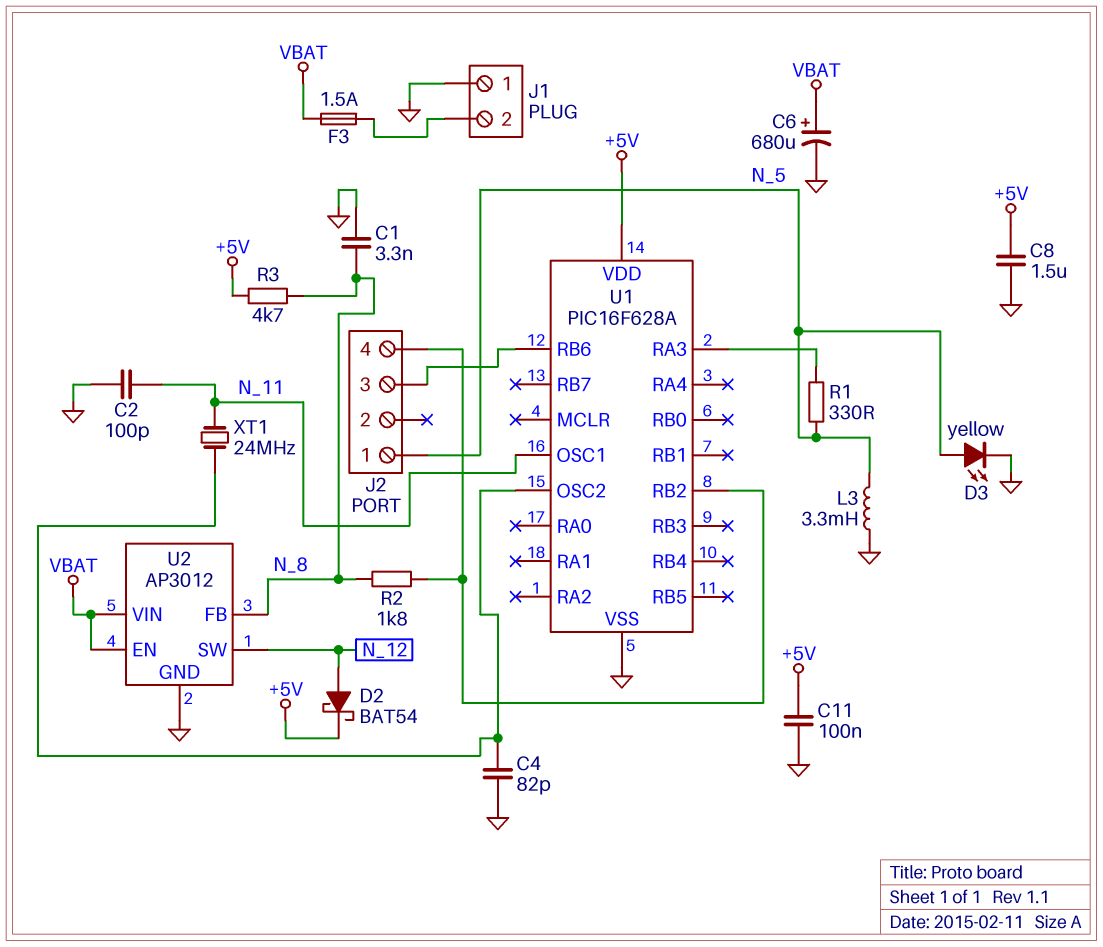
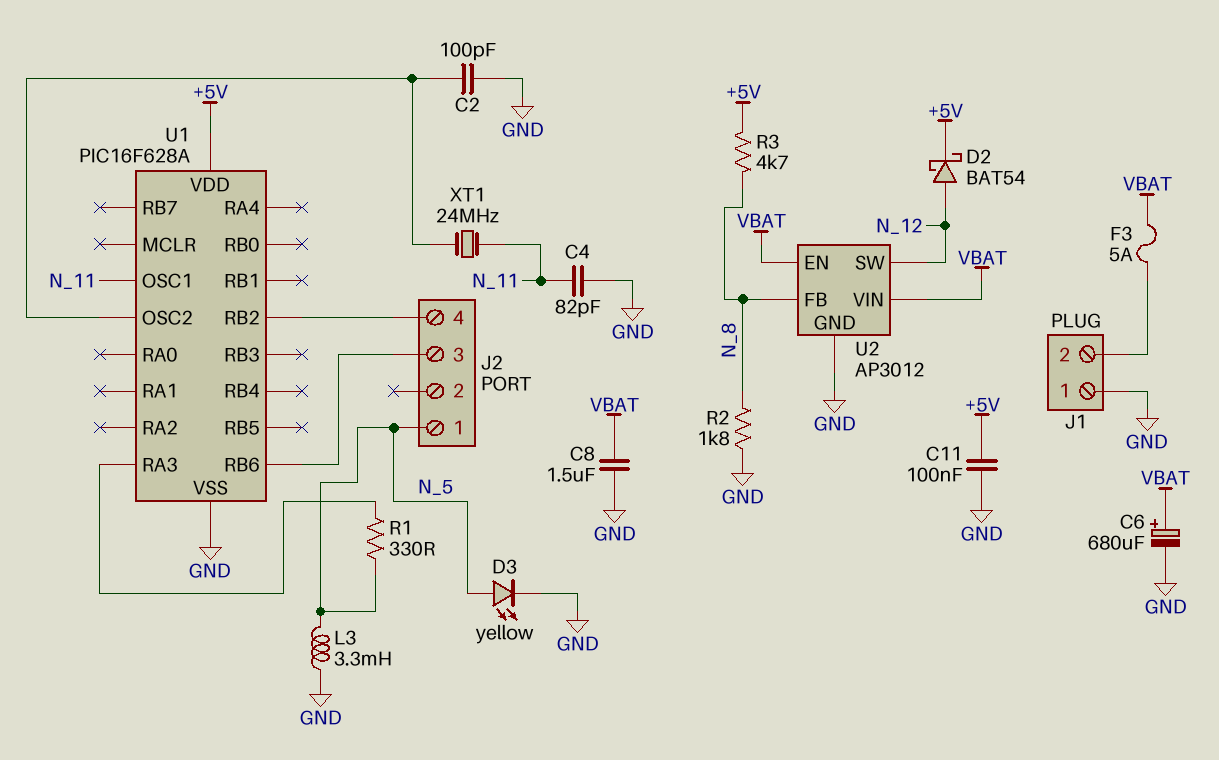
C1: 3.3nF (GND, N_8) -> none
C2: 100pF (GND, N_11) -> 100pF (GND, U1/OSC2)
C4: 82pF (GND, U1/OSC2) -> 82pF (GND, N_11)
C8: 1.5uF (+5V, GND) -> 1.5uF (GND, VBAT)
F3: 1.5A (J1/2, VBAT) -> 5A (J1/2, VBAT)
R2: 1.8k (J2/4, N_8) -> 1.8k (GND, N_8)

